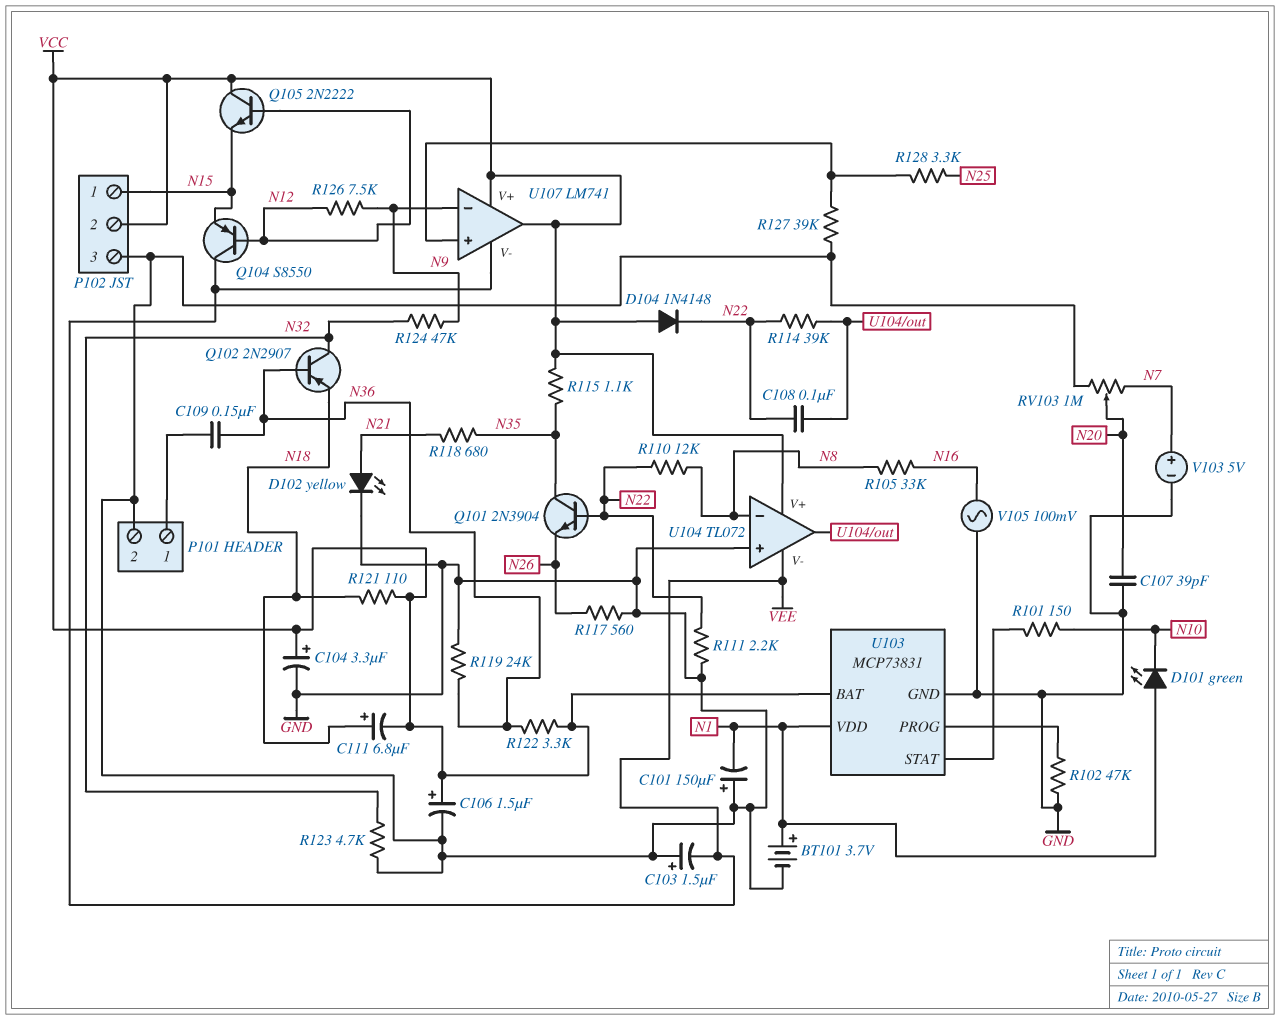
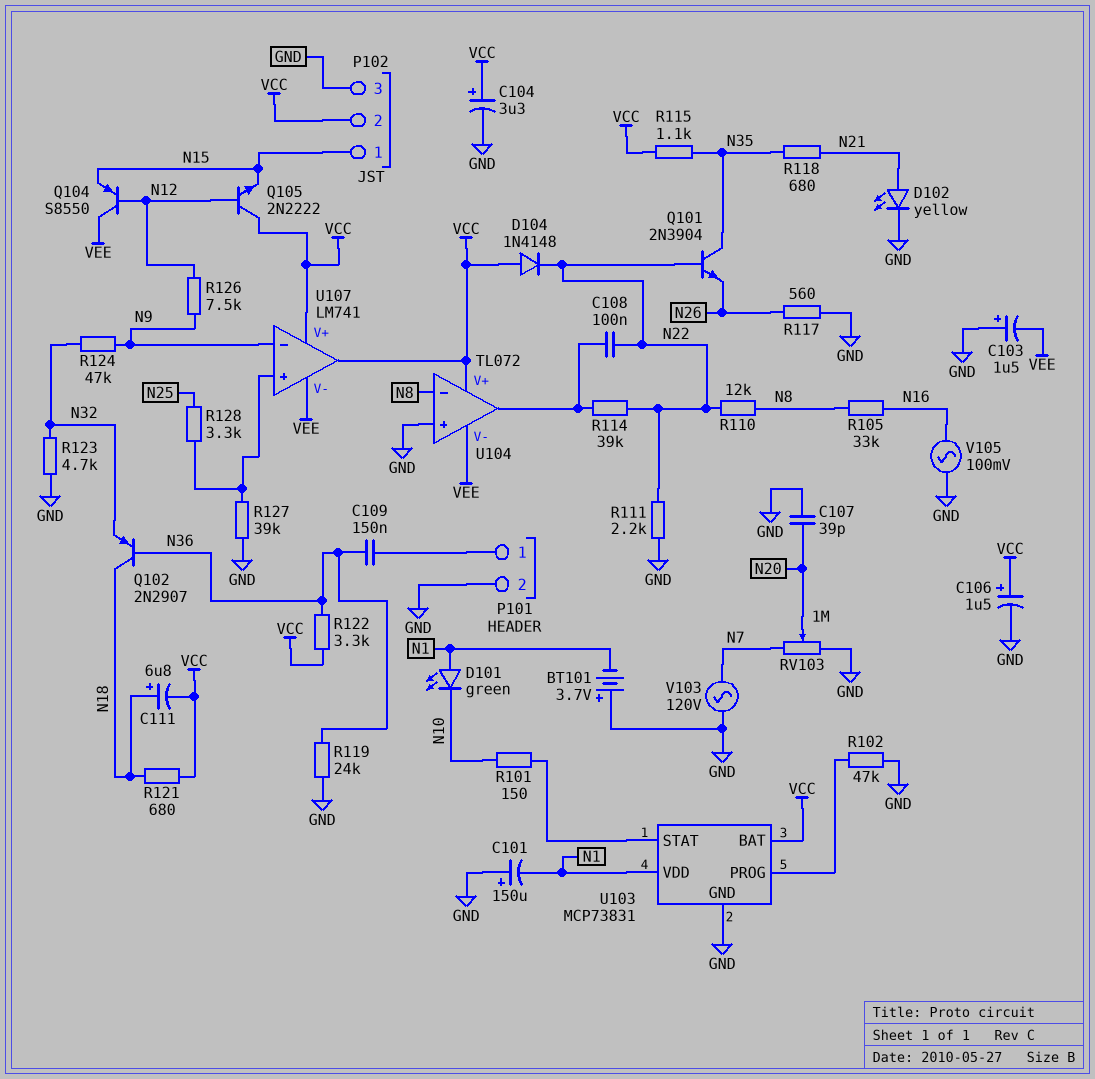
BT101: 3.7V (plus N1, minus GND) -> 3.7V (plus GND, minus N1)
Q102: PNP 2N2907 (B N36, C N32, E N18) -> PNP 2N2907 (B N36, C N18, E N32)
R121: 110 (N18, VCC) -> 680 (N18, VCC)
V103: 5V (plus N7, minus GND) -> AC 120V (GND, N7)

